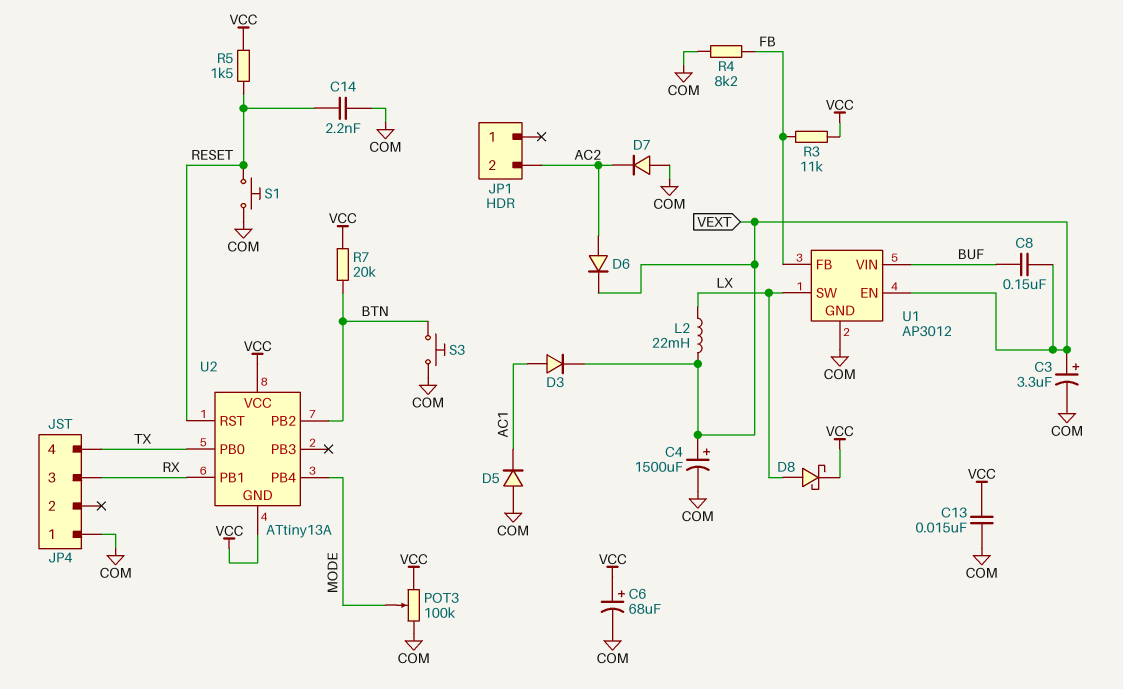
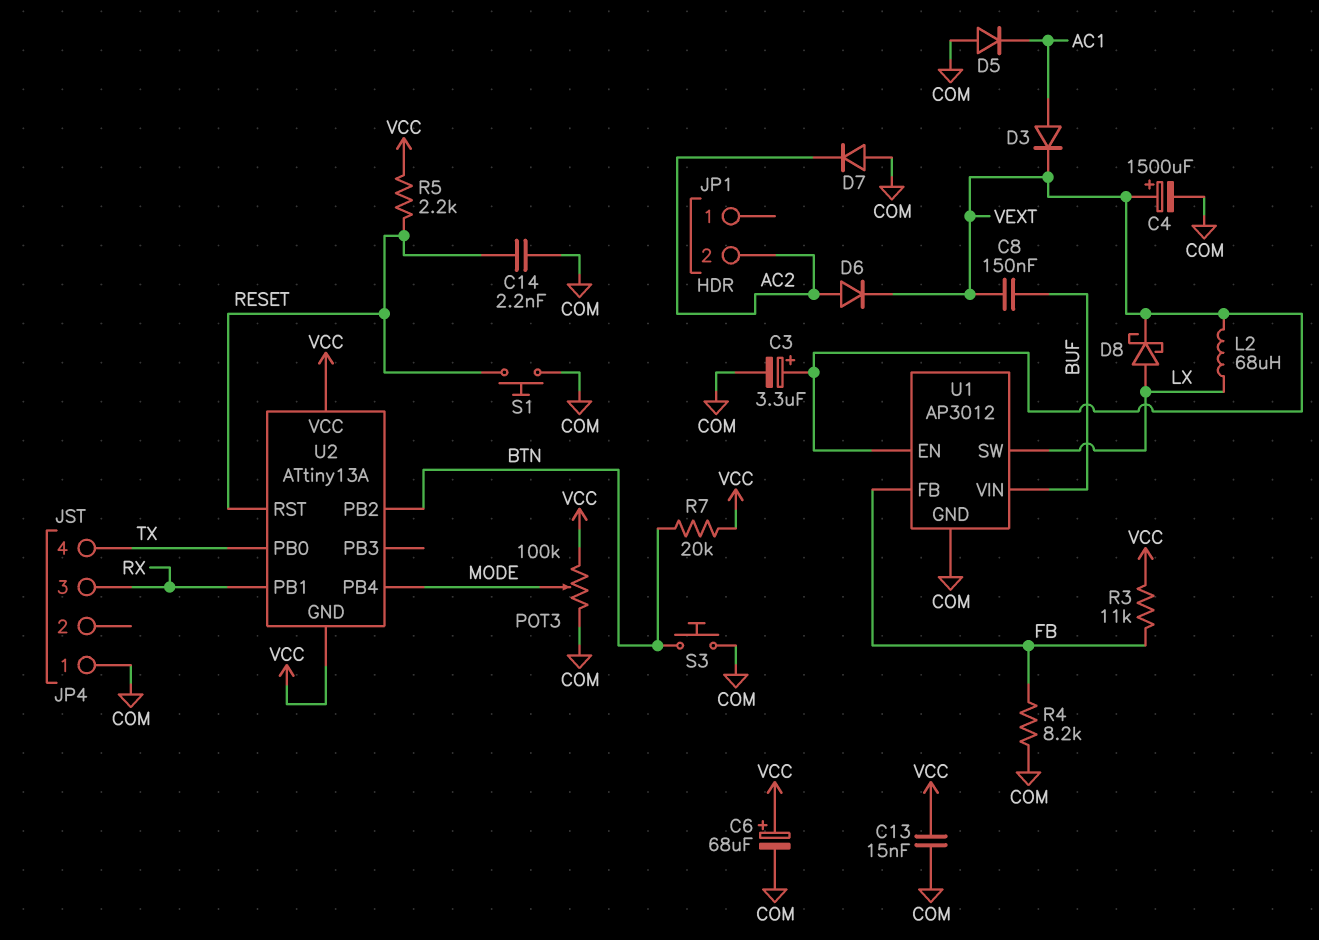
D8: schottky (A LX, K VCC) -> schottky (A LX, K VEXT)
L2: 22mH (LX, VEXT) -> 68uH (LX, VEXT)
R5: 1.5k (RESET, VCC) -> 2.2k (RESET, VCC)

